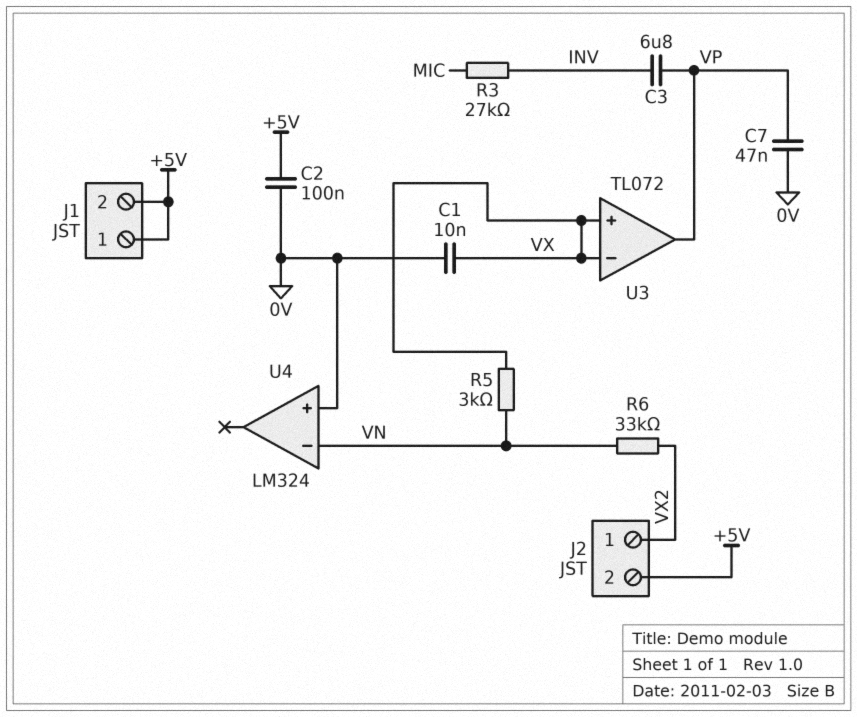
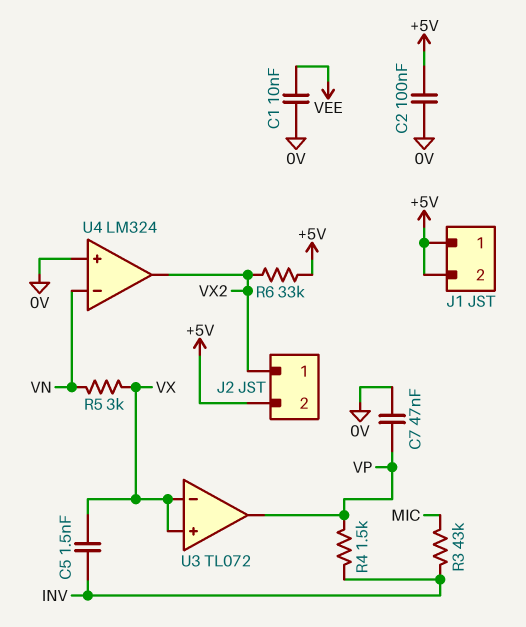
C1: 10nF (0V, VX) -> 10nF (0V, VEE)
C3: 6.8uF (INV, VP) -> none
C5: none -> 1.5nF (INV, VX)
R3: 27k (INV, MIC) -> 43k (INV, MIC)
R4: none -> 1.5k (INV, VP)
R6: 33k (VN, VX2) -> 33k (+5V, VX2)
U4 pin out: none -> VX2

